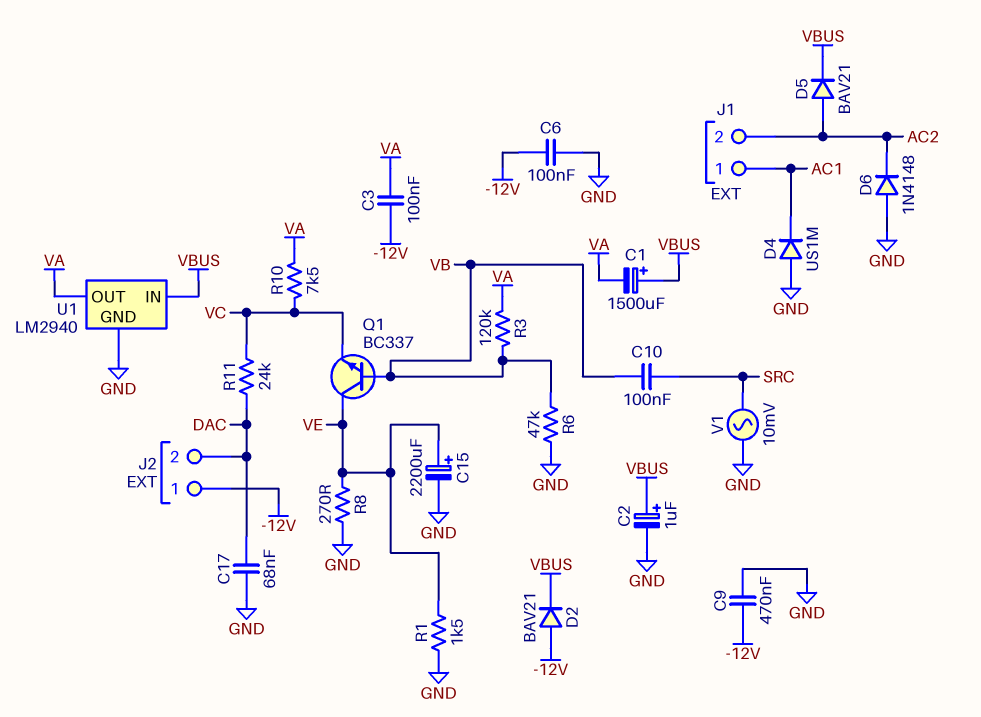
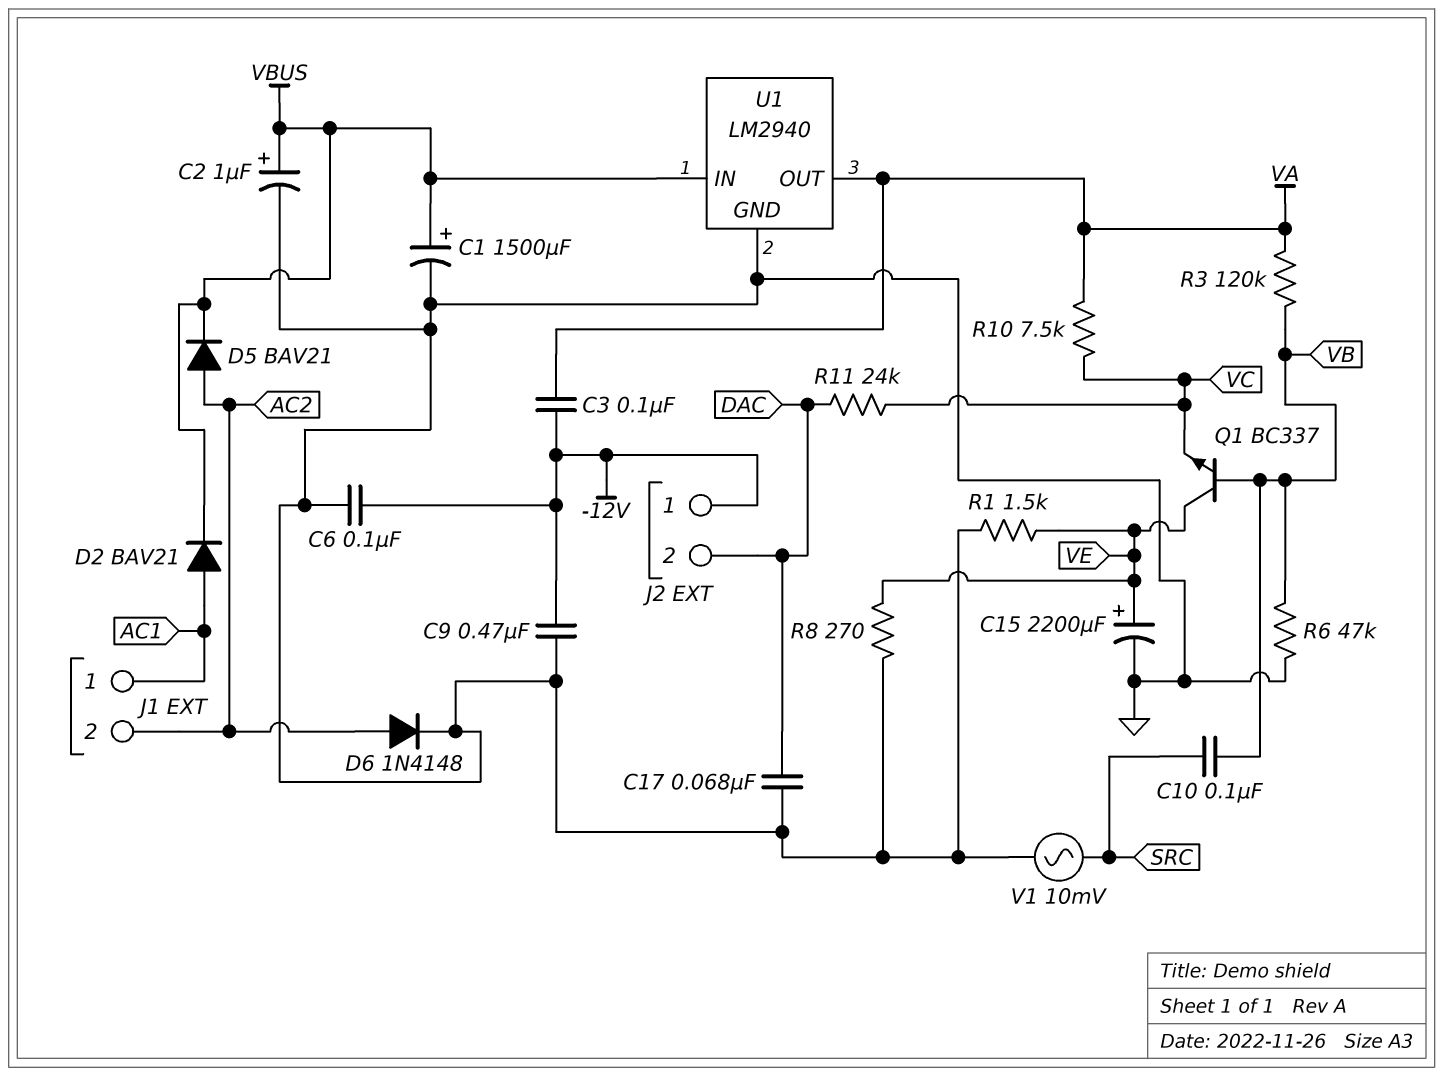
C1: 1500uF (plus VBUS, minus VA) -> 1500uF (plus VBUS, minus GND)
D2: diode BAV21 (A -12V, K VBUS) -> diode BAV21 (A AC1, K VBUS)
D4: diode US1M (A GND, K AC1) -> none
D6: diode 1N4148 (A GND, K AC2) -> diode 1N4148 (A AC2, K GND)

